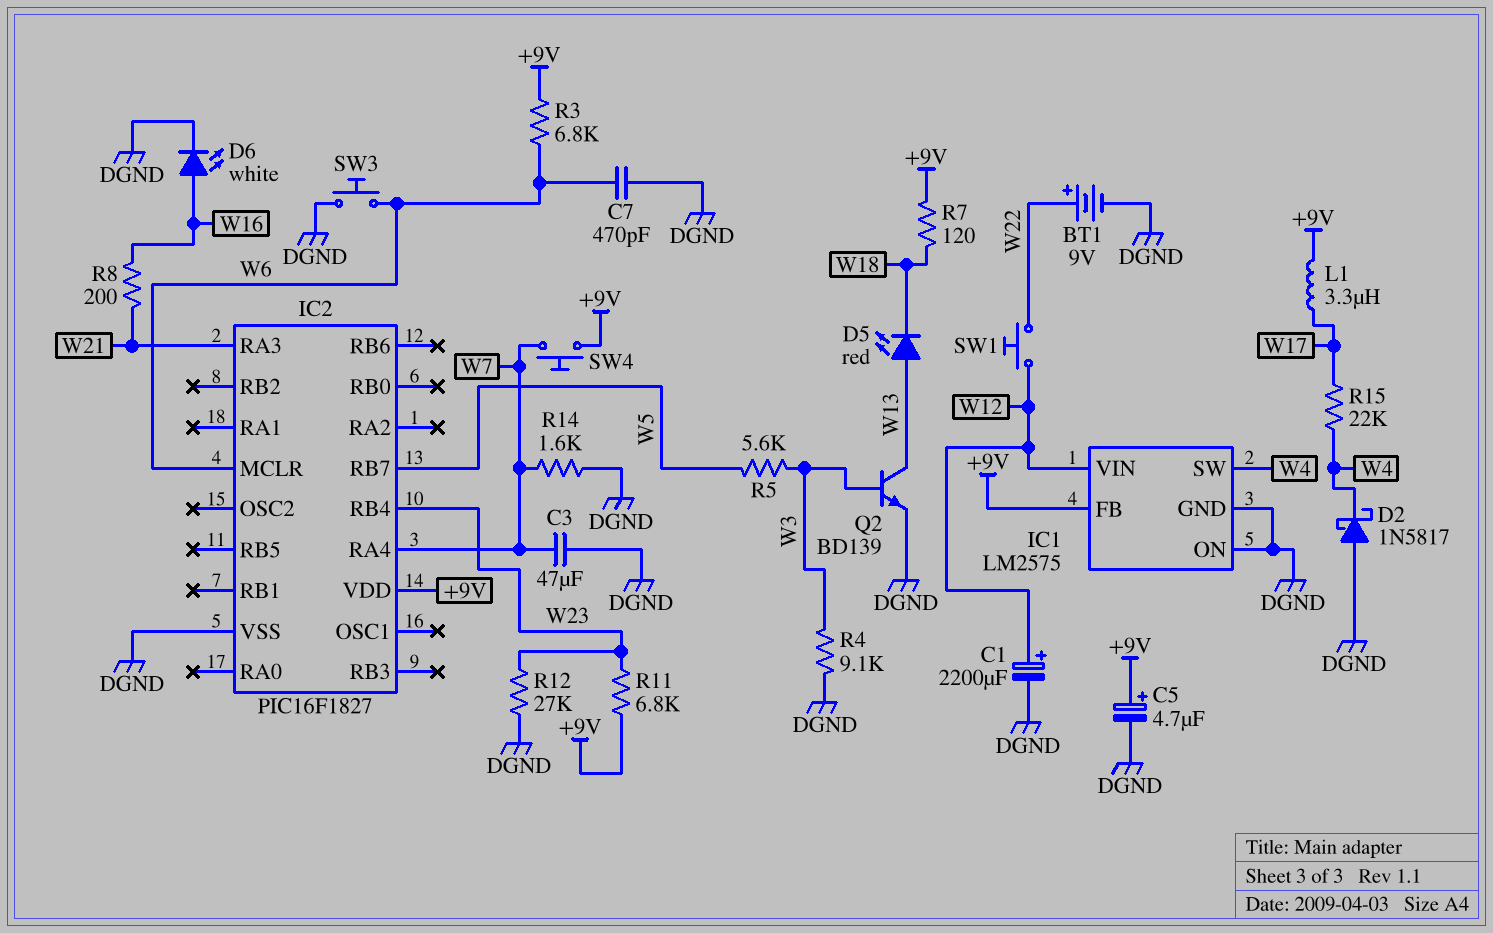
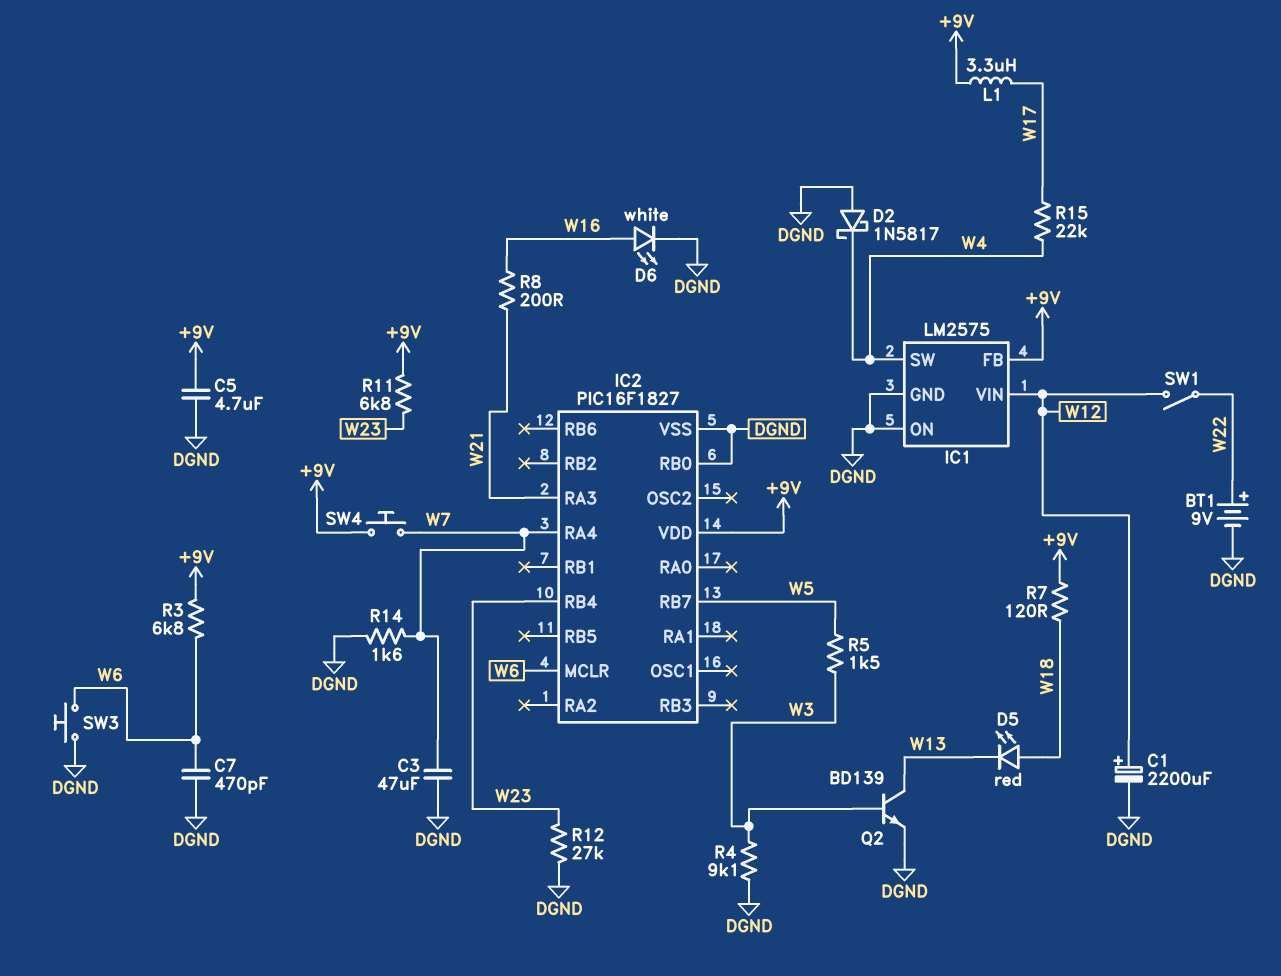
C5: 4.7uF (plus +9V, minus DGND) -> 4.7uF (+9V, DGND)
D5: LED red (A W13, K W18) -> LED red (A W18, K W13)
IC2 pin RB0: none -> DGND
R5: 5.6k (W3, W5) -> 1.5k (W3, W5)
SW1: button (W12, W22) -> switch (W12, W22)

